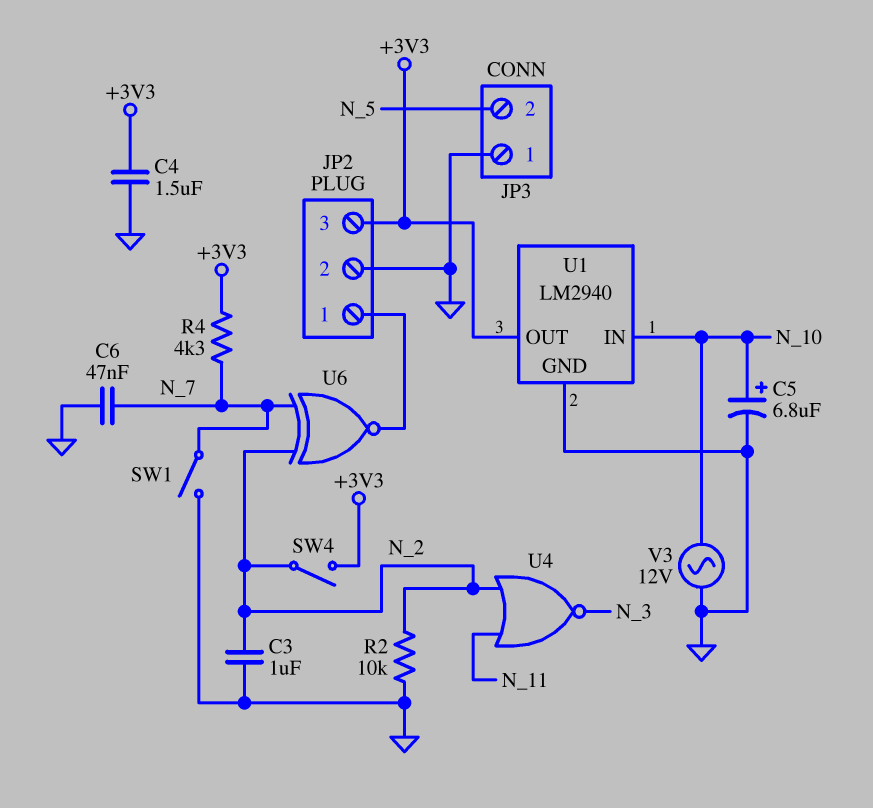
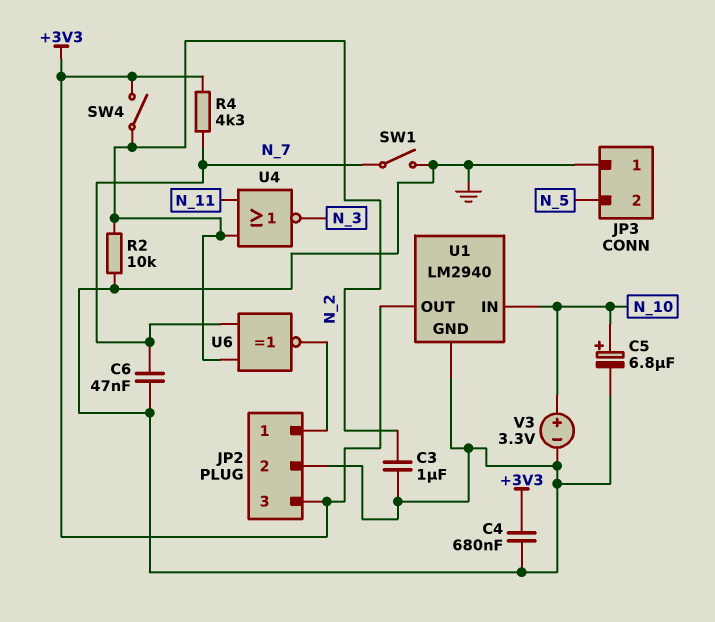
C4: 1.5uF (+3V3, GND) -> 680nF (+3V3, GND)
V3: AC 12V (GND, N_10) -> 3.3V (plus N_10, minus GND)

